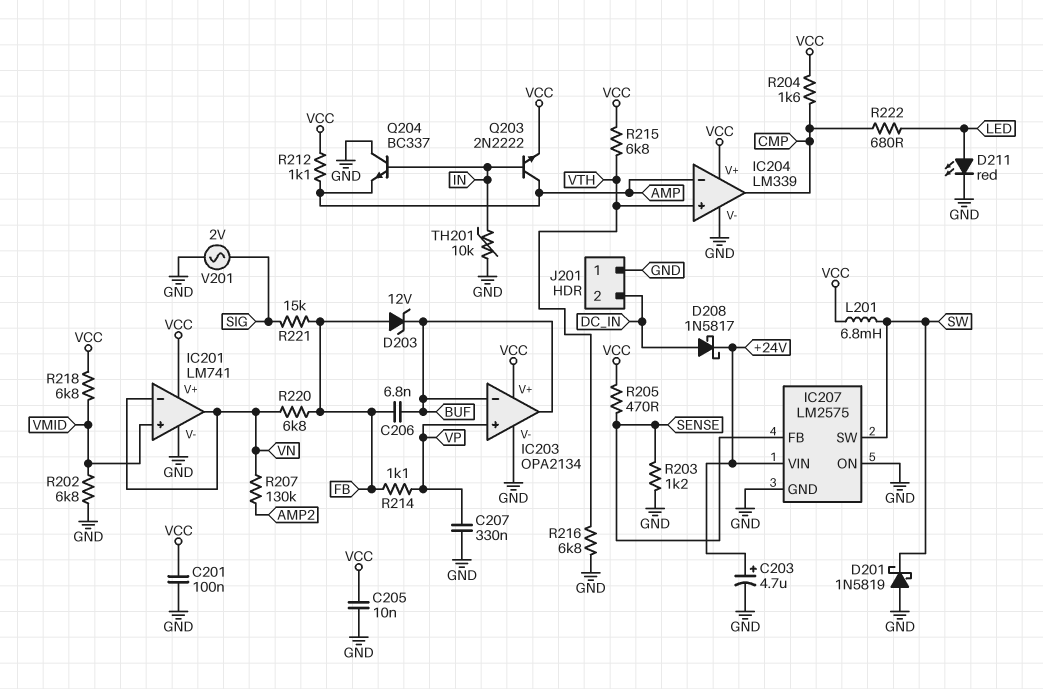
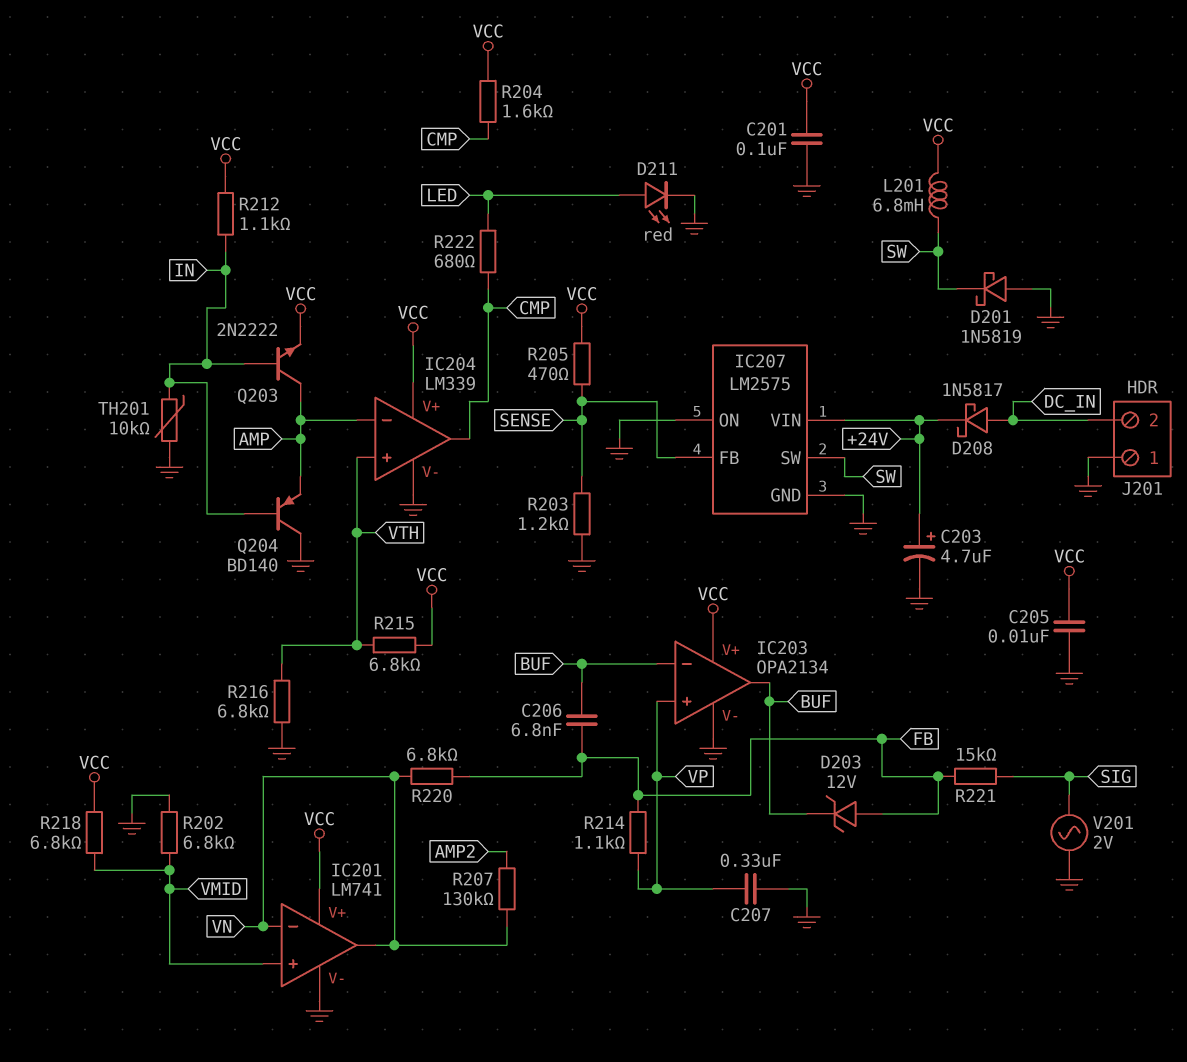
Q204: NPN BC337 (B IN, C GND, E AMP) -> PNP BD140 (B IN, C GND, E AMP)
R212: 1.1k (AMP, VCC) -> 1.1k (IN, VCC)

